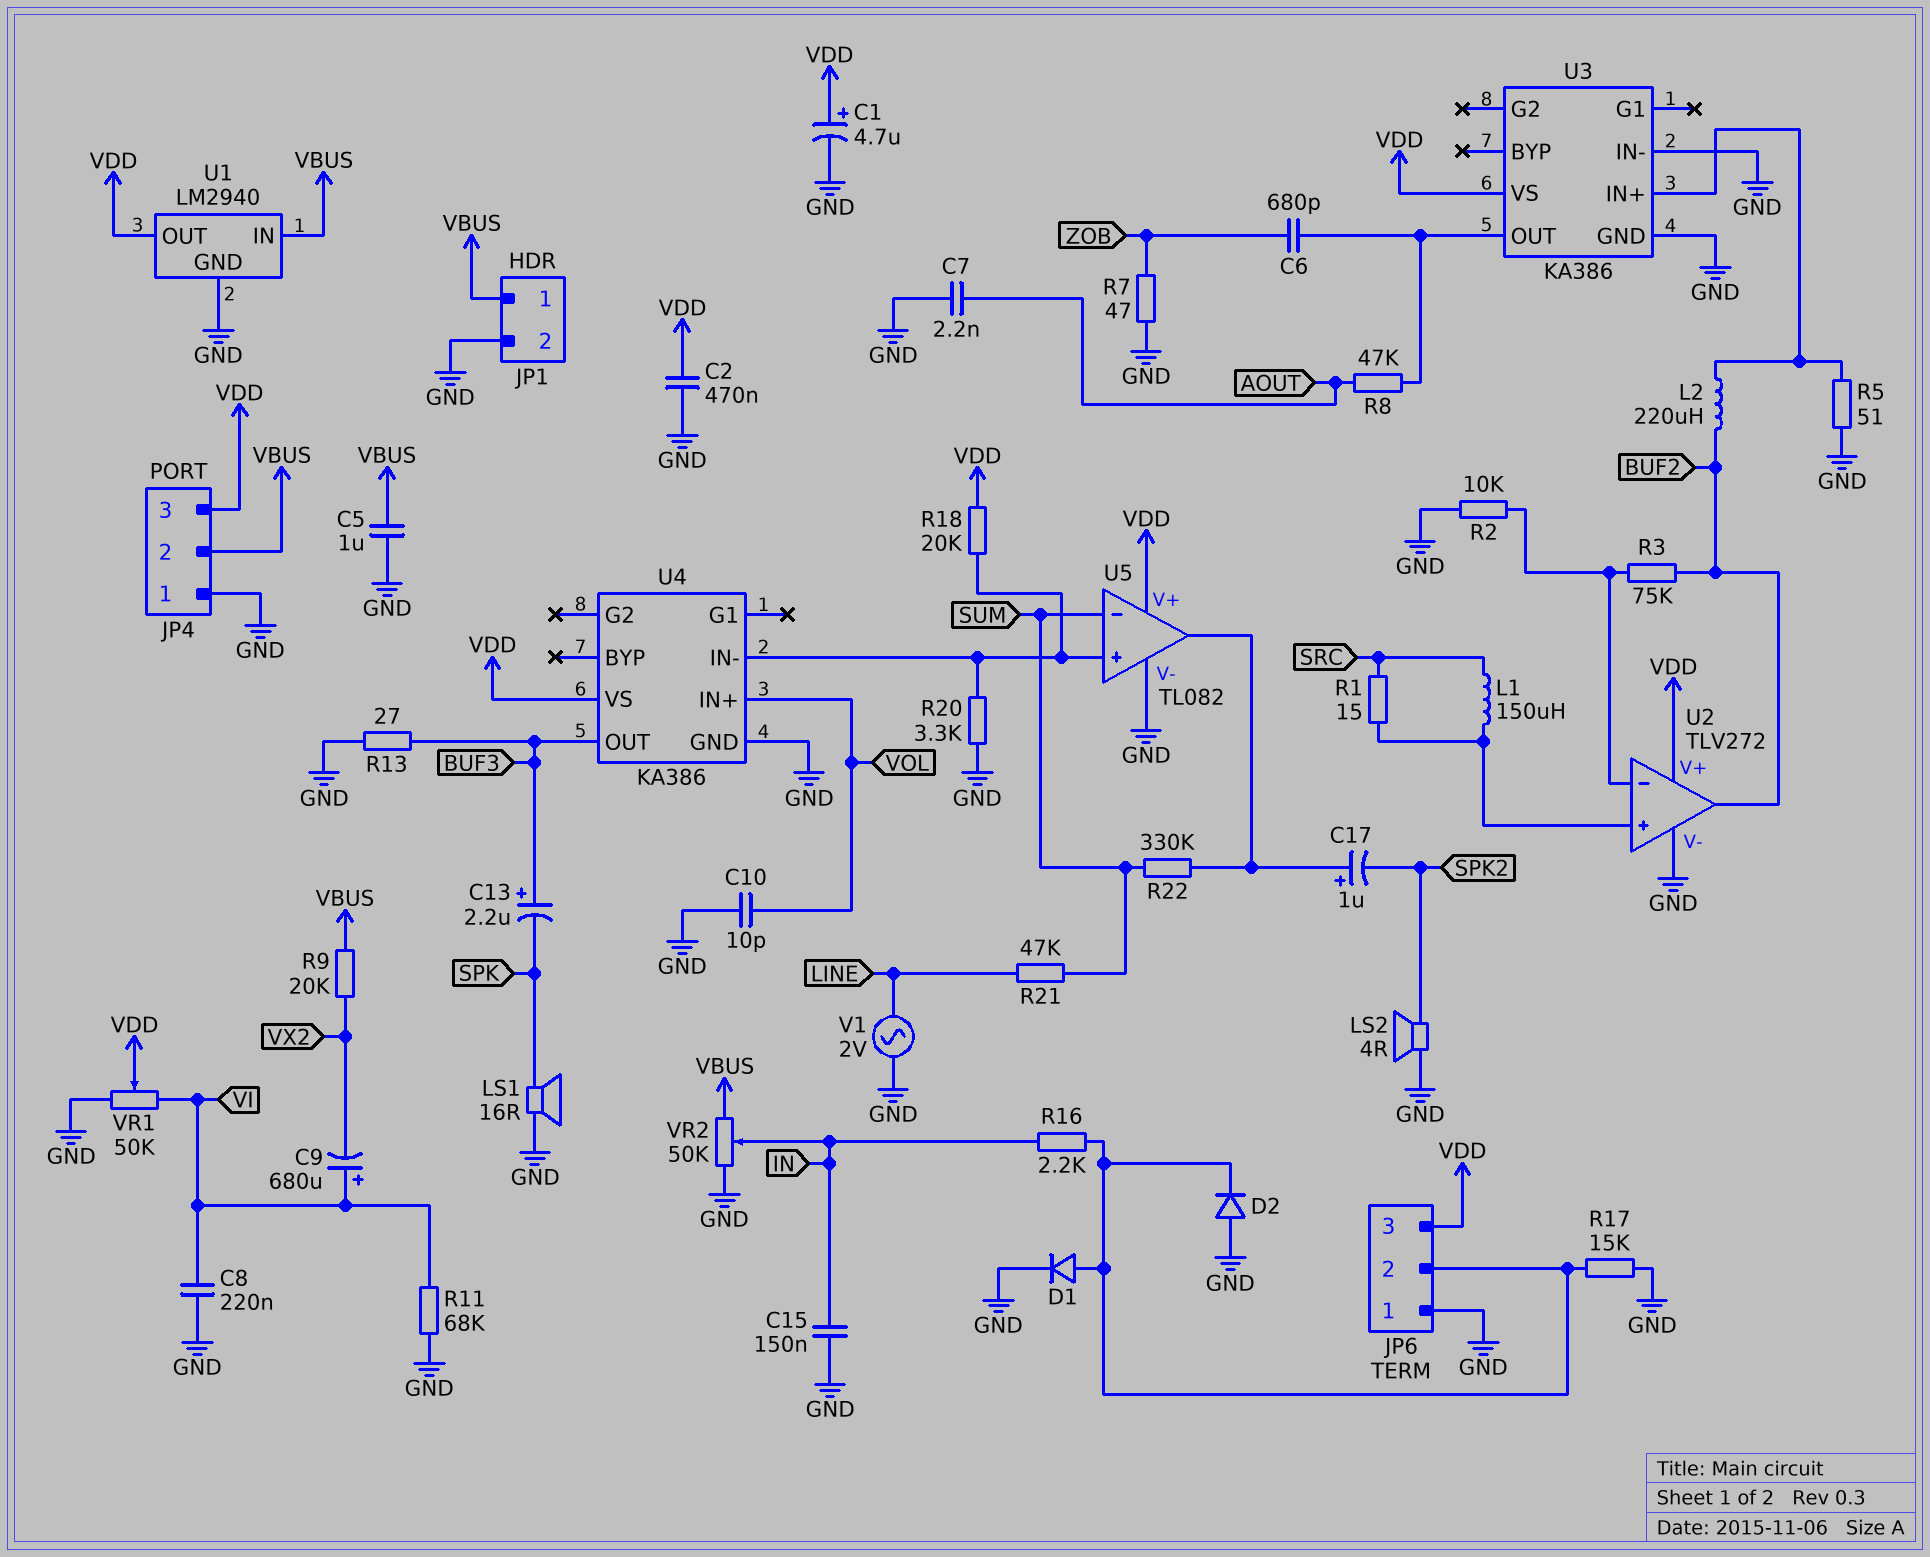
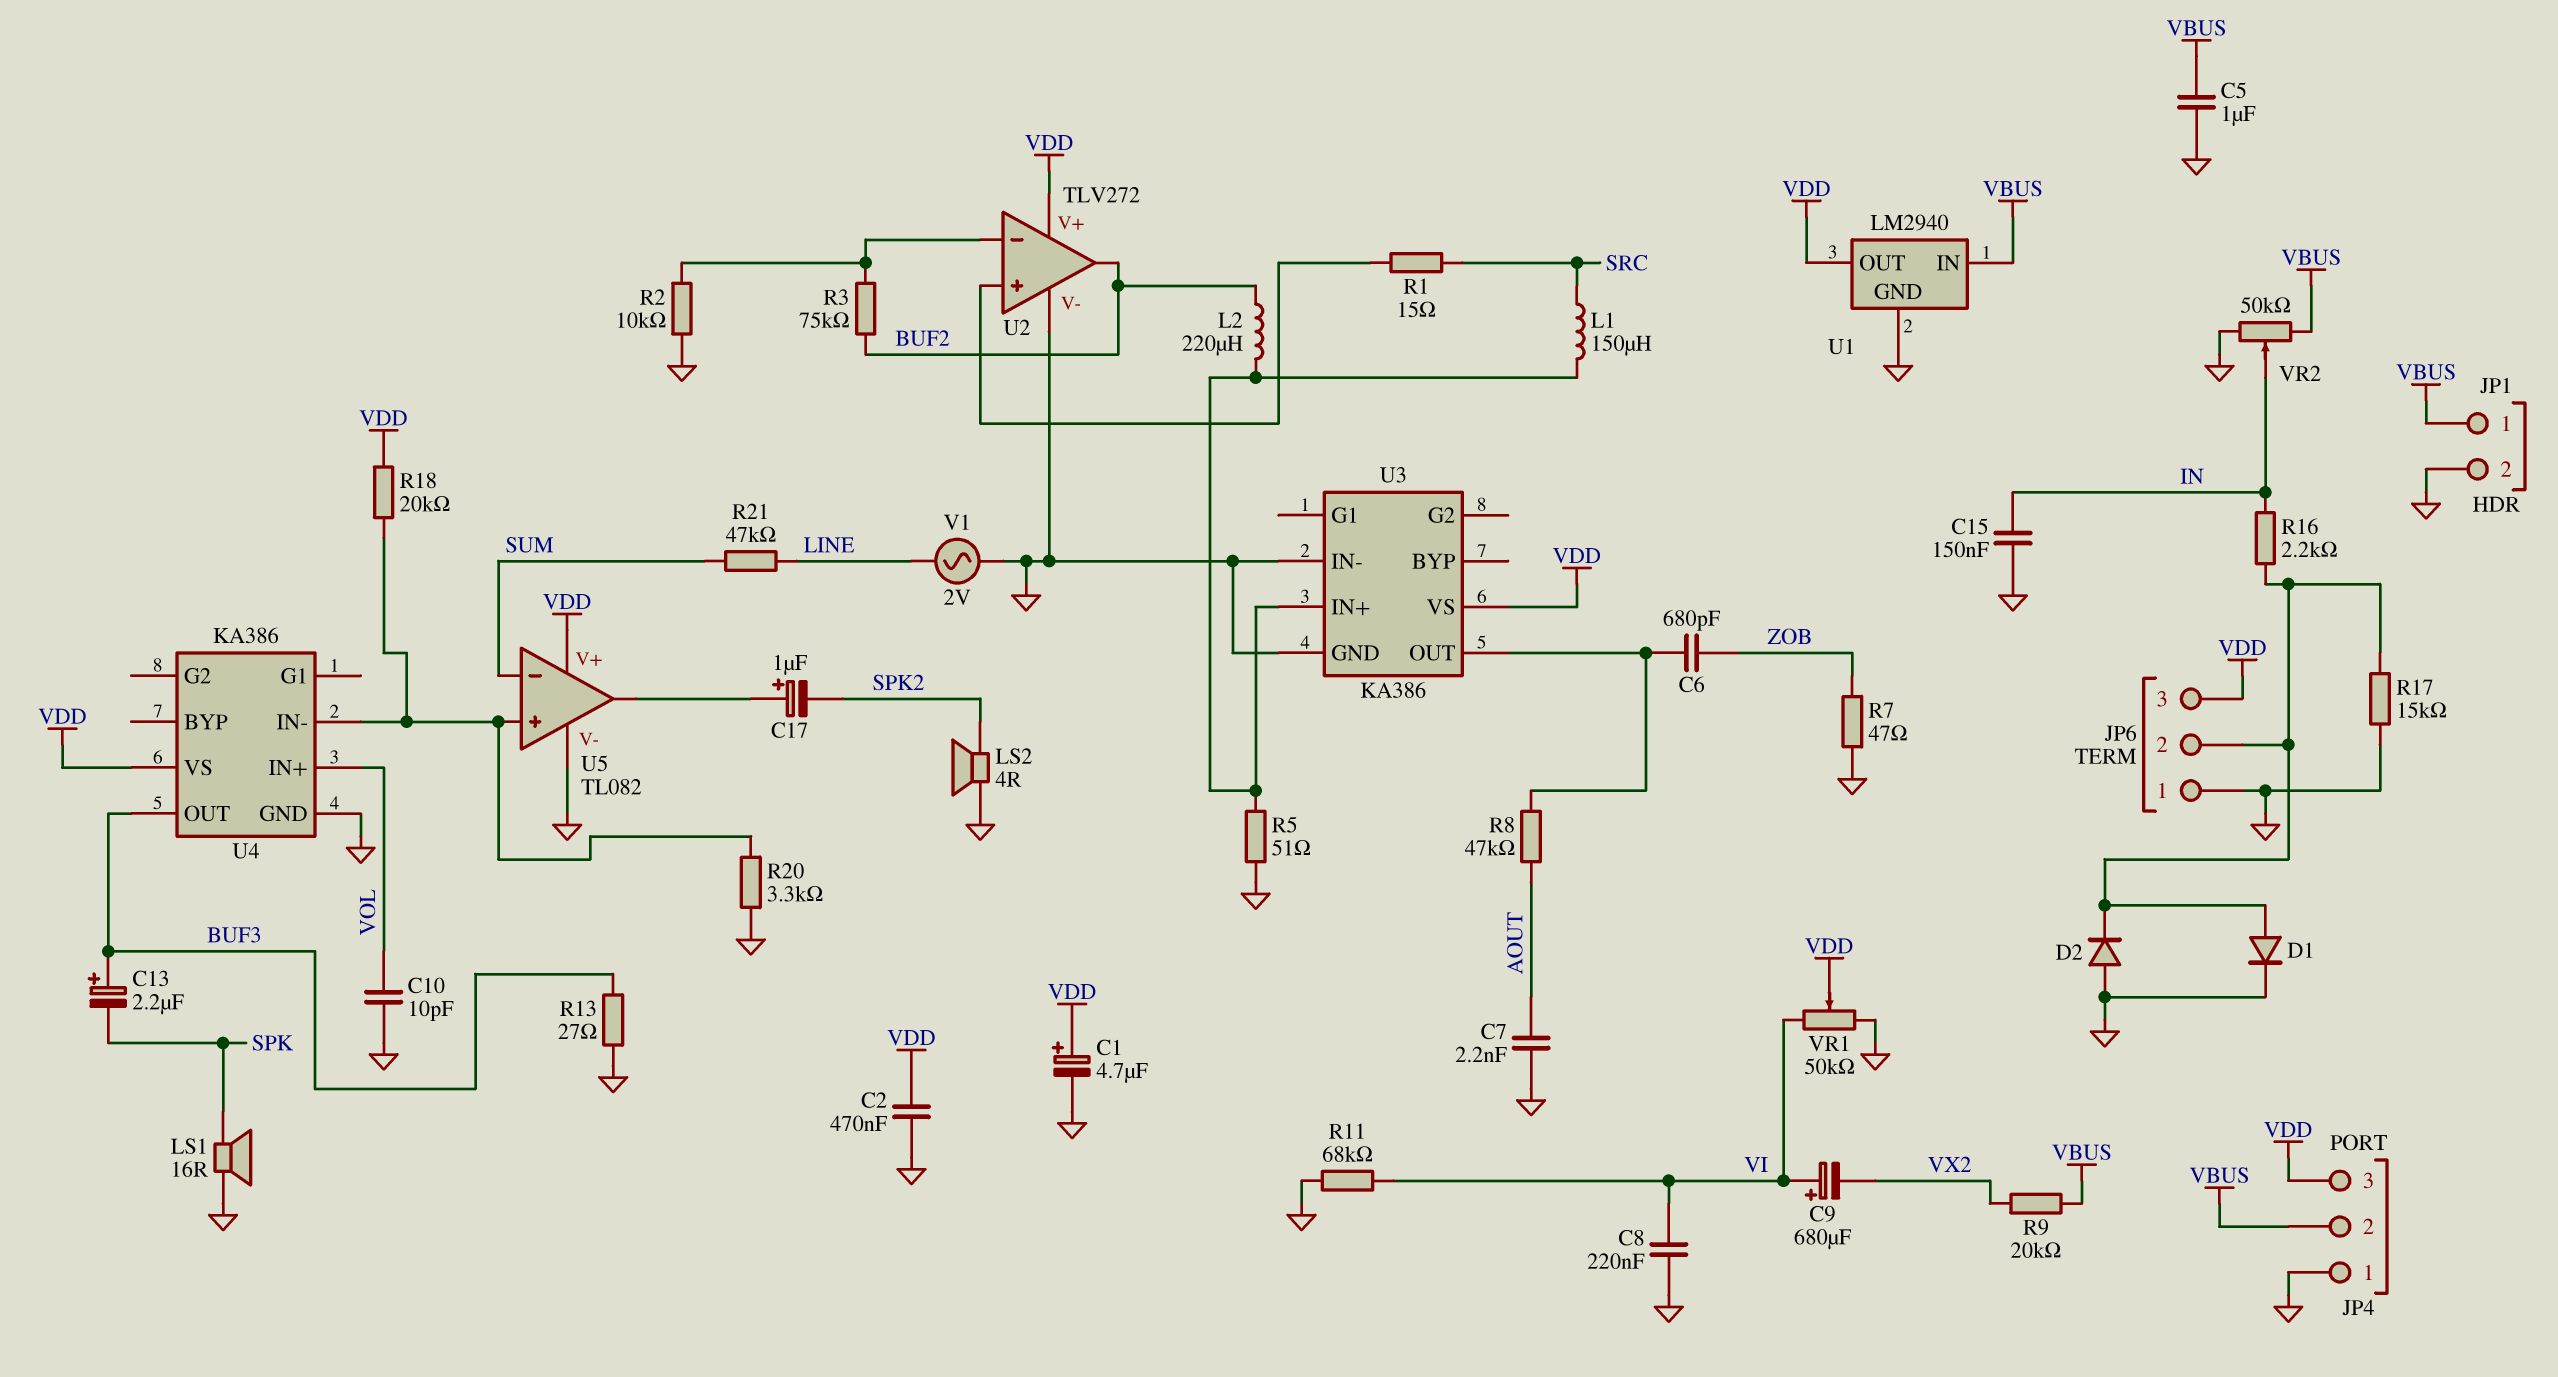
L1: 150uH (SRC, U2/in+) -> 150uH (SRC, U3/IN+)
R22: 330k (SUM, U5/out) -> none

